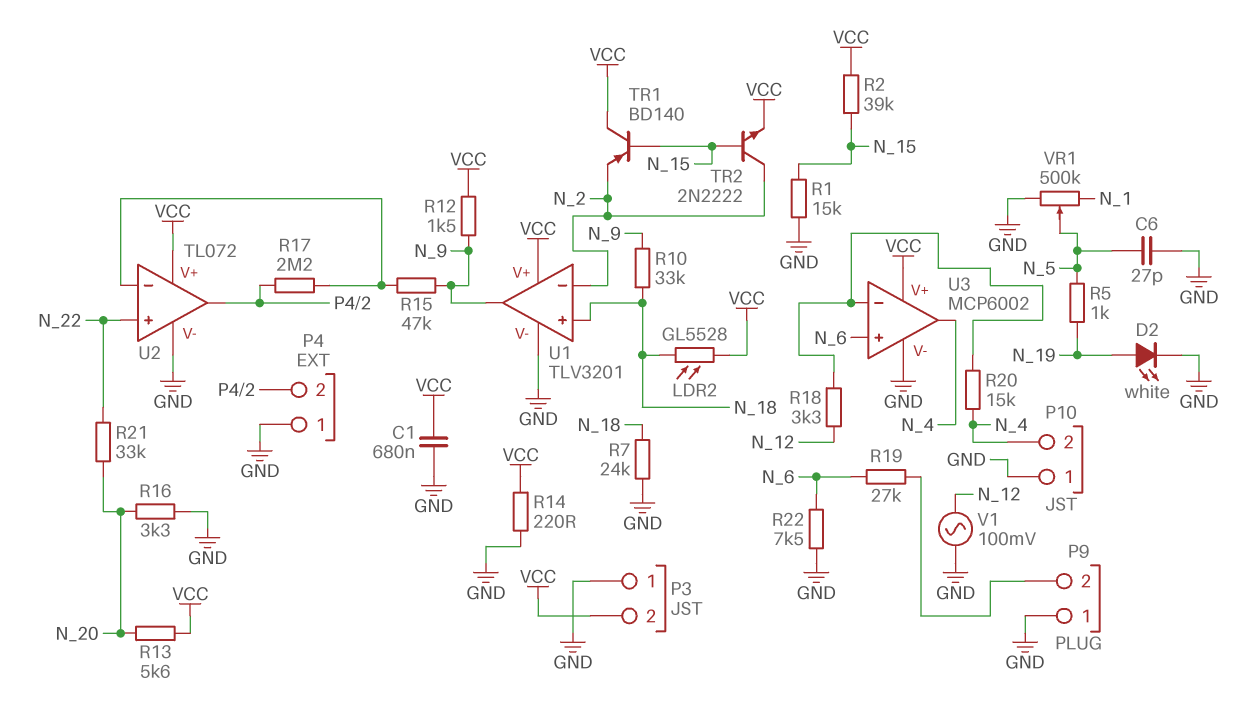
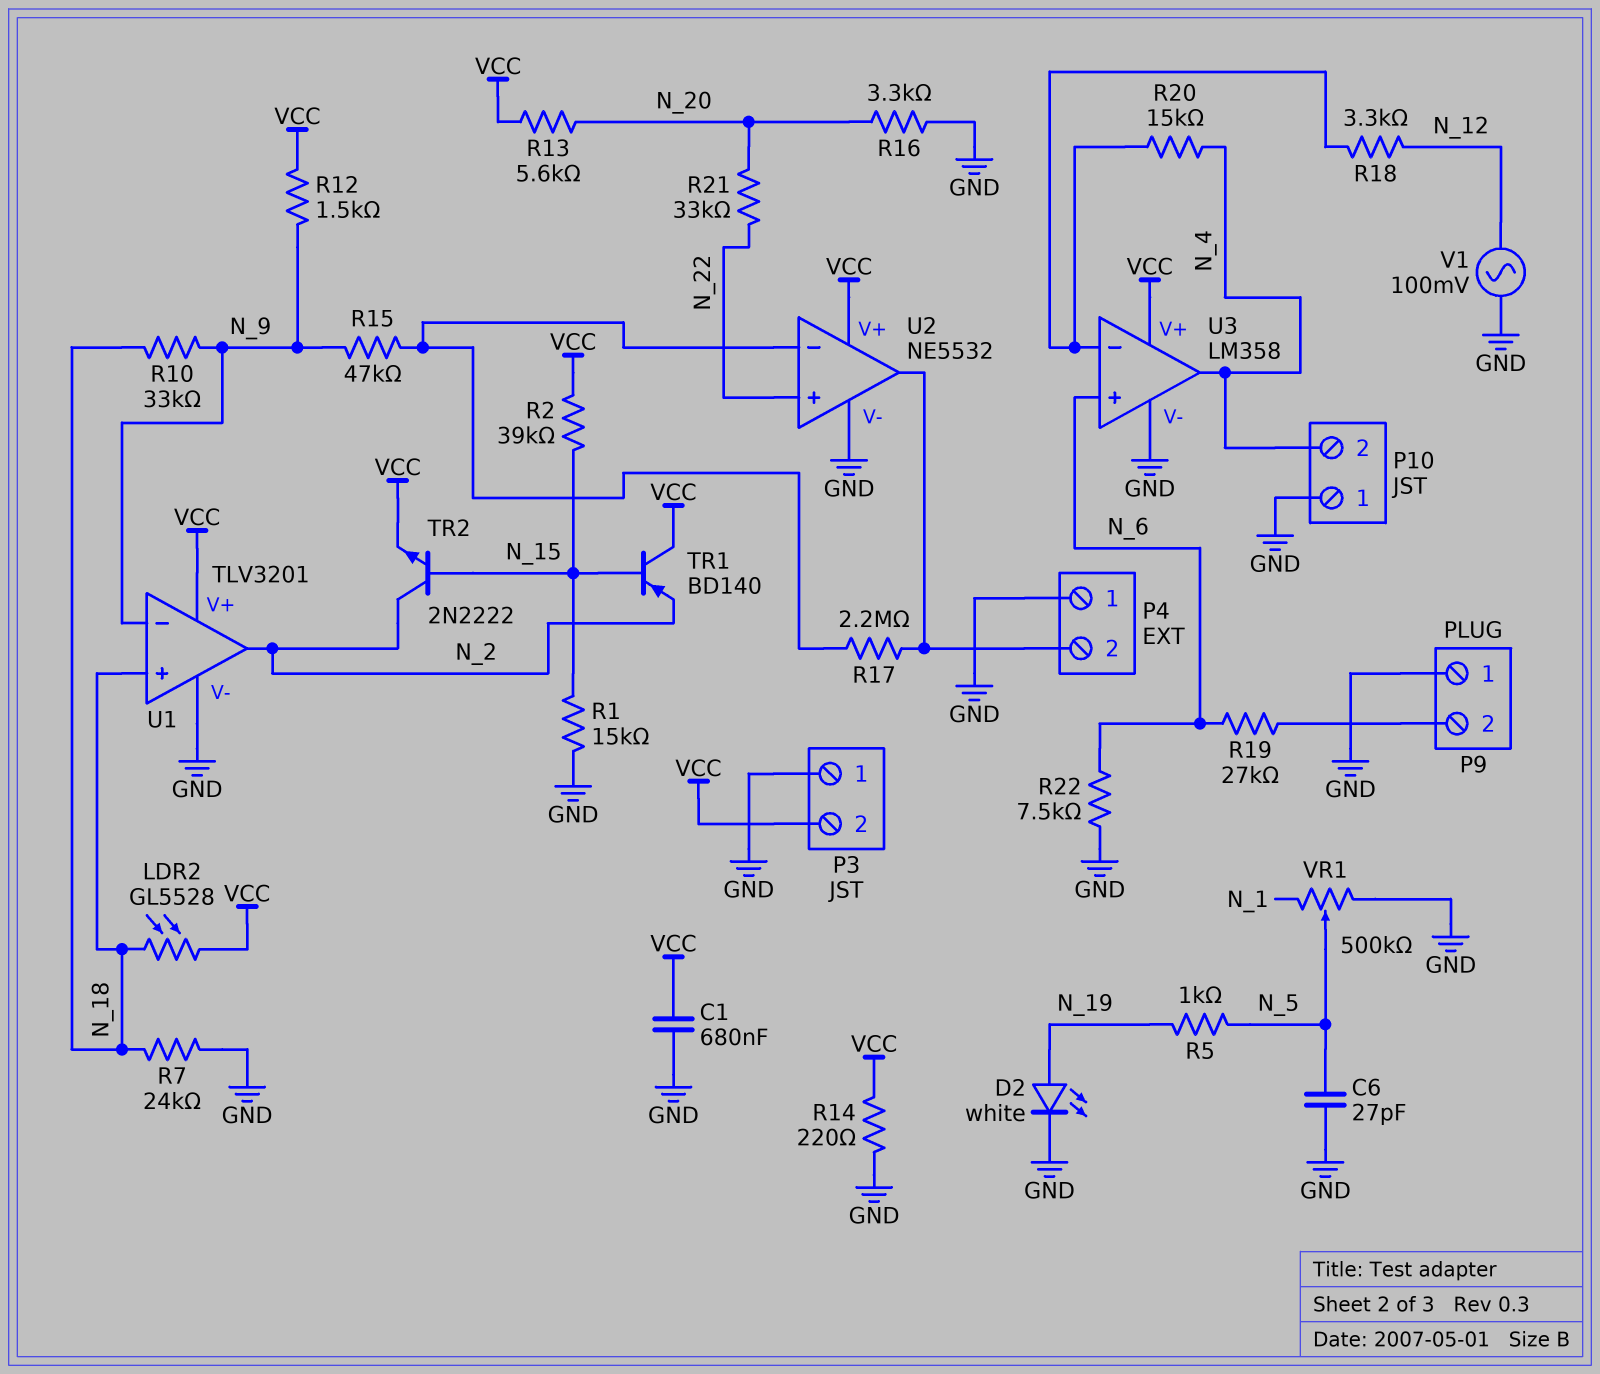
U1 pin in-: N_2 -> N_9
U1 pin out: N_9 -> N_2
U2: TL072 -> NE5532
U3: MCP6002 -> LM358

